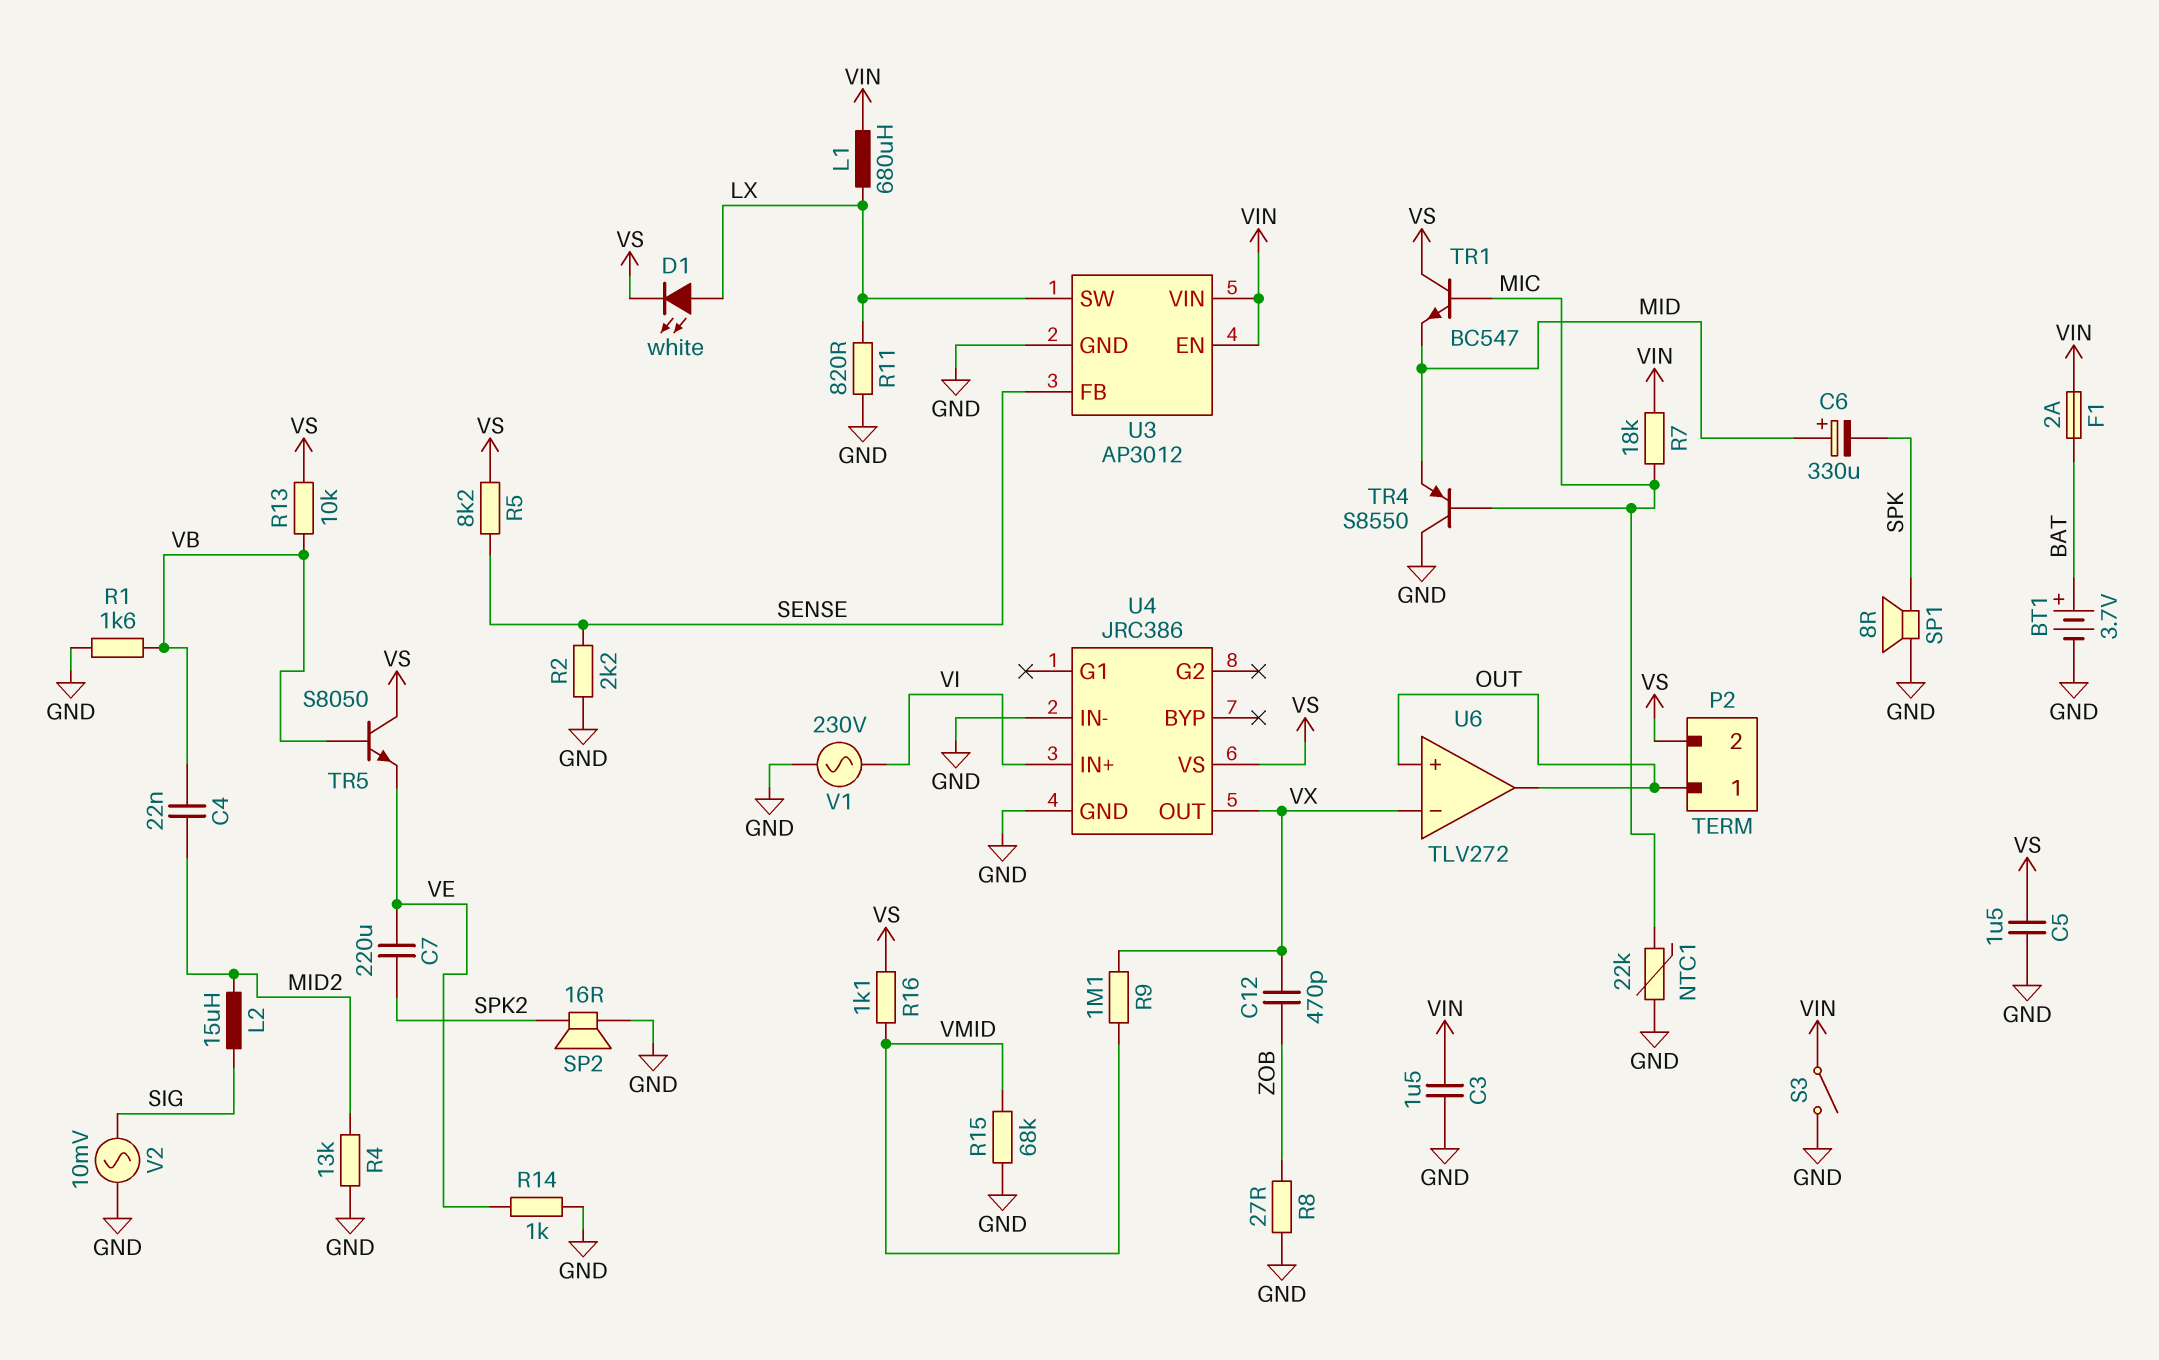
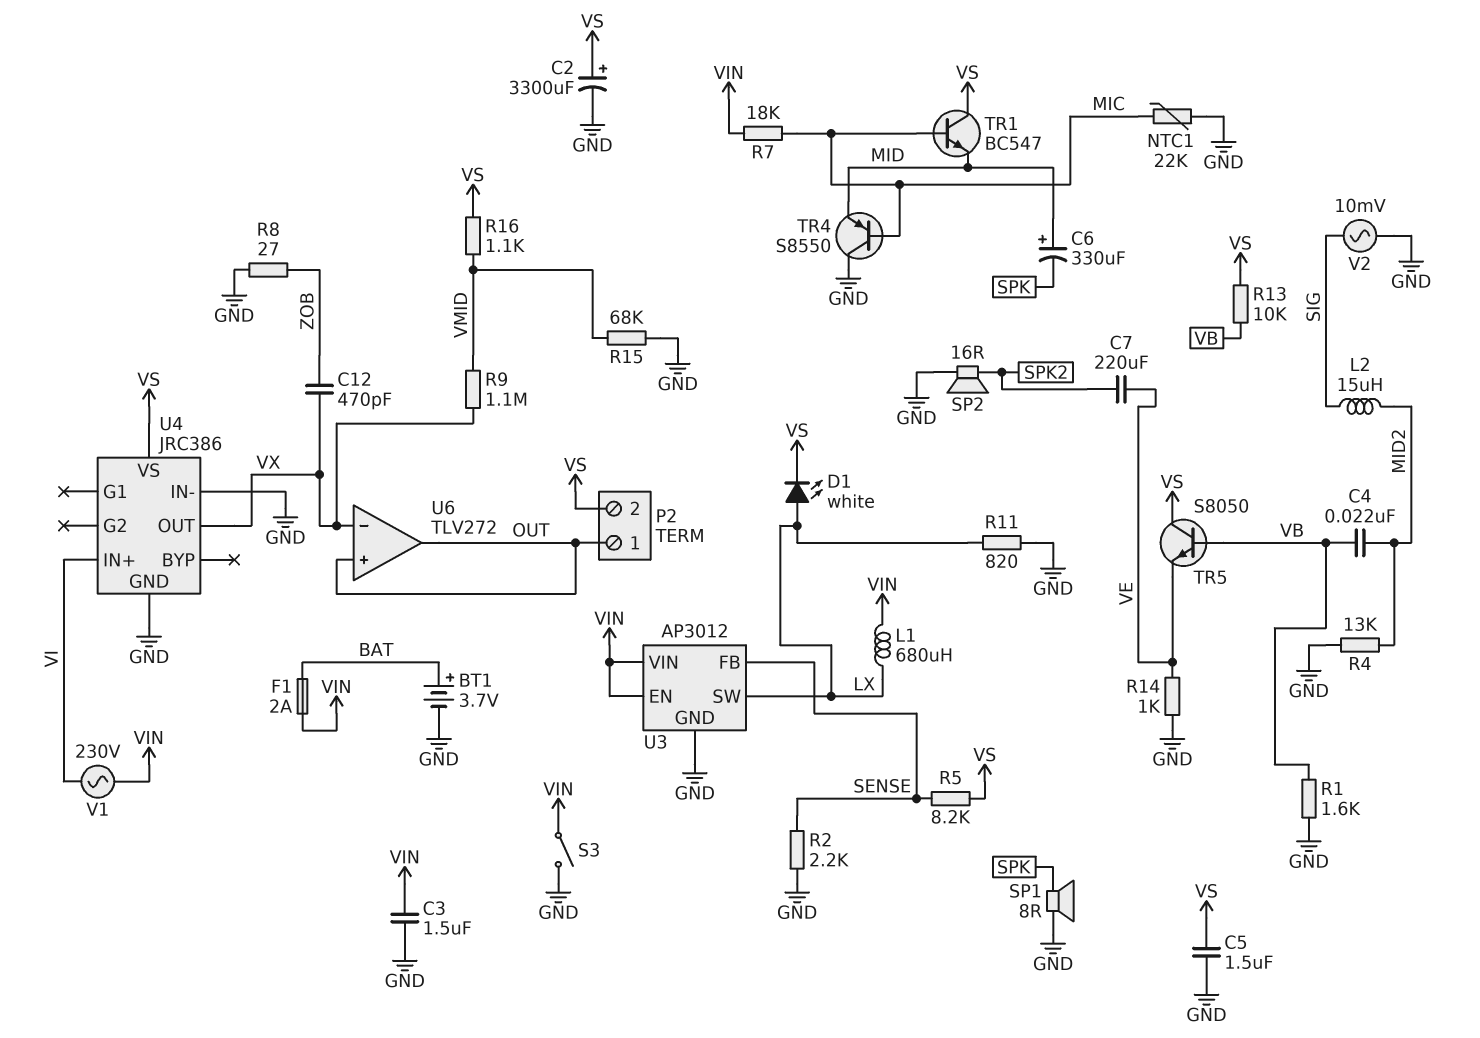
C2: none -> 3300uF (plus VS, minus GND)
V1: AC 230V (GND, VI) -> AC 230V (VI, VIN)

